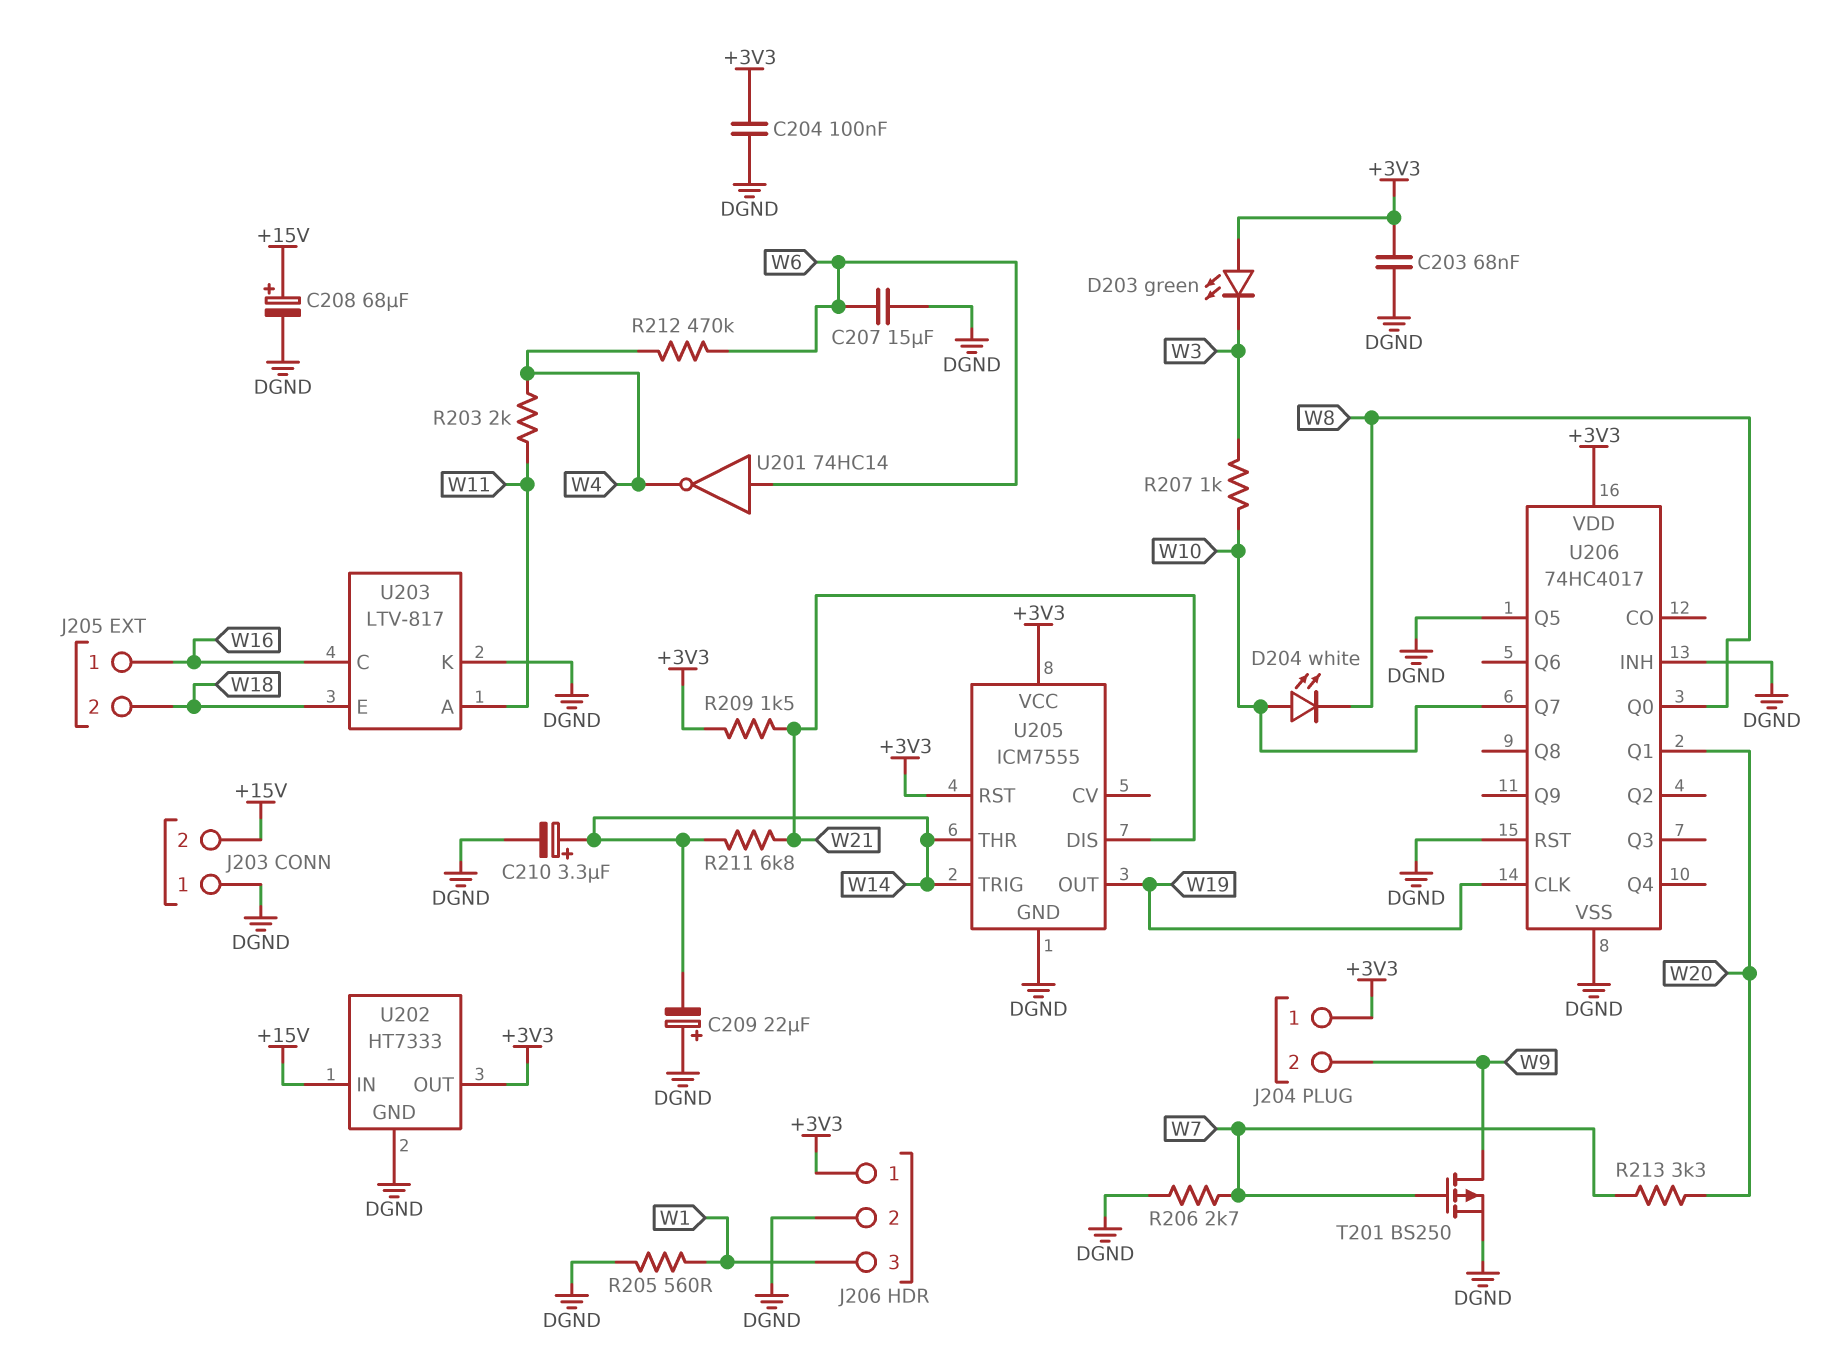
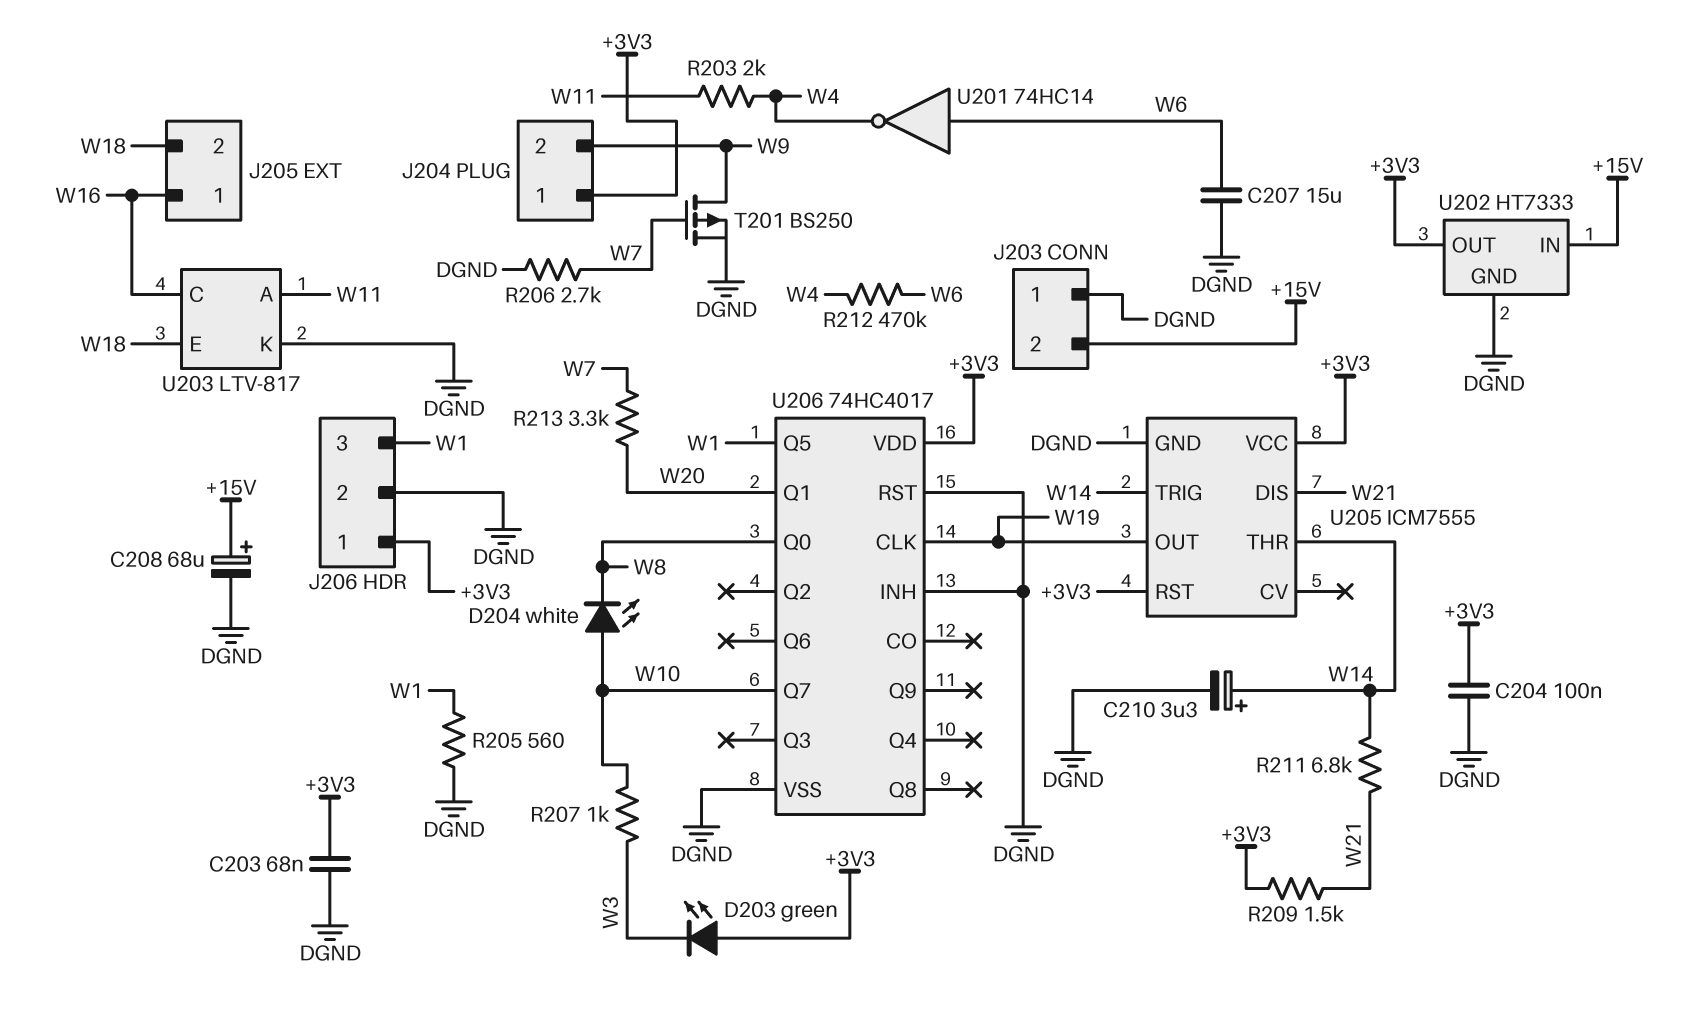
C209: 22uF (plus DGND, minus W14) -> none
U206 pin Q5: DGND -> W1

